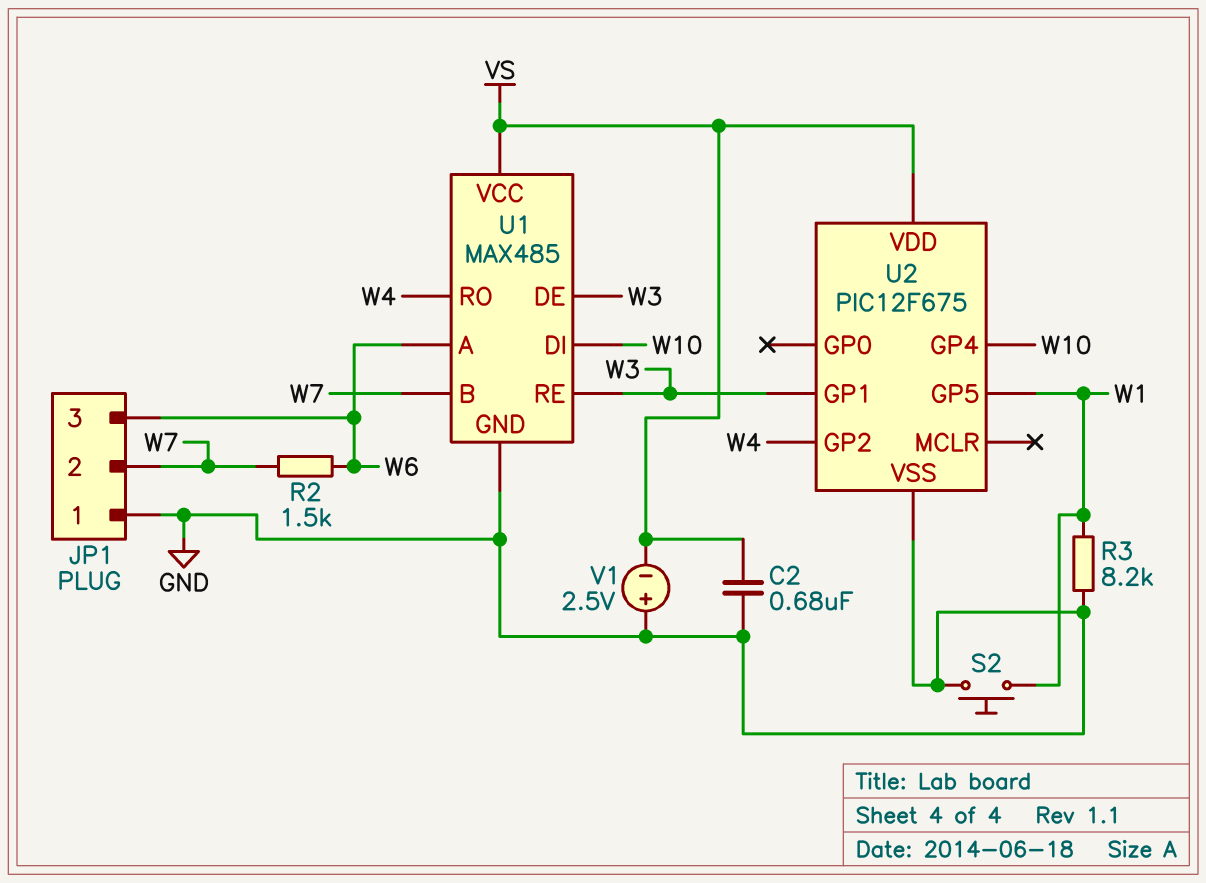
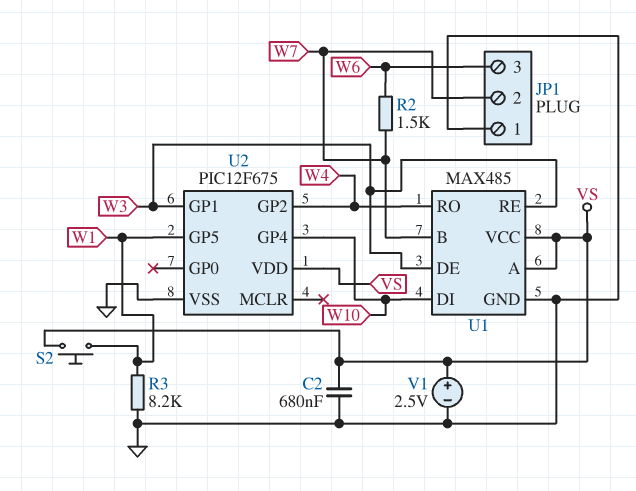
S2: button (GND, W1) -> button (VS, W1)
U1 pin A: W6 -> VS
V1: 2.5V (plus GND, minus VS) -> 2.5V (plus VS, minus GND)

